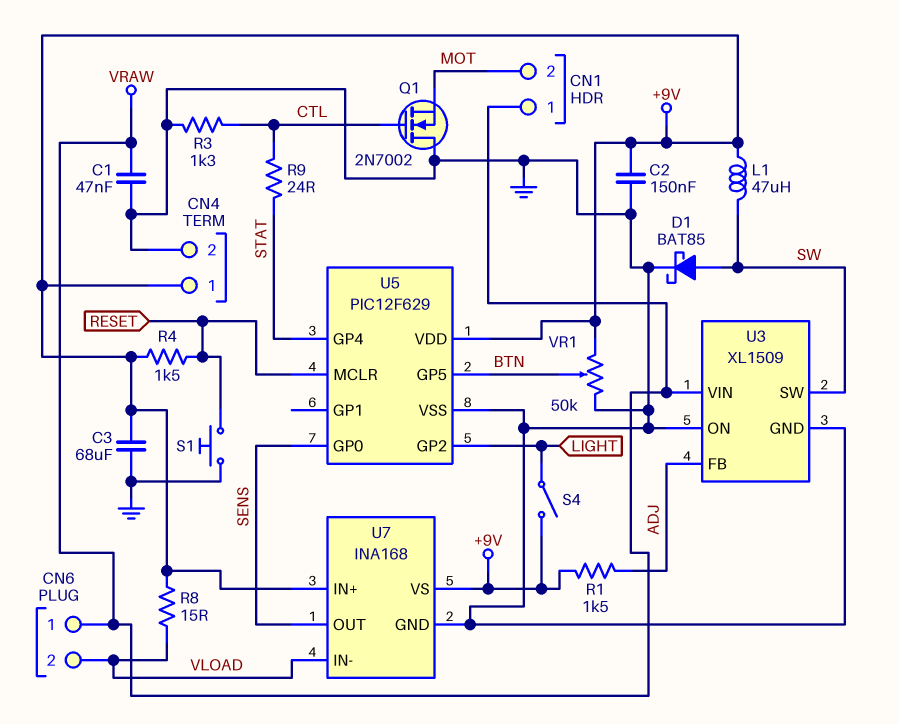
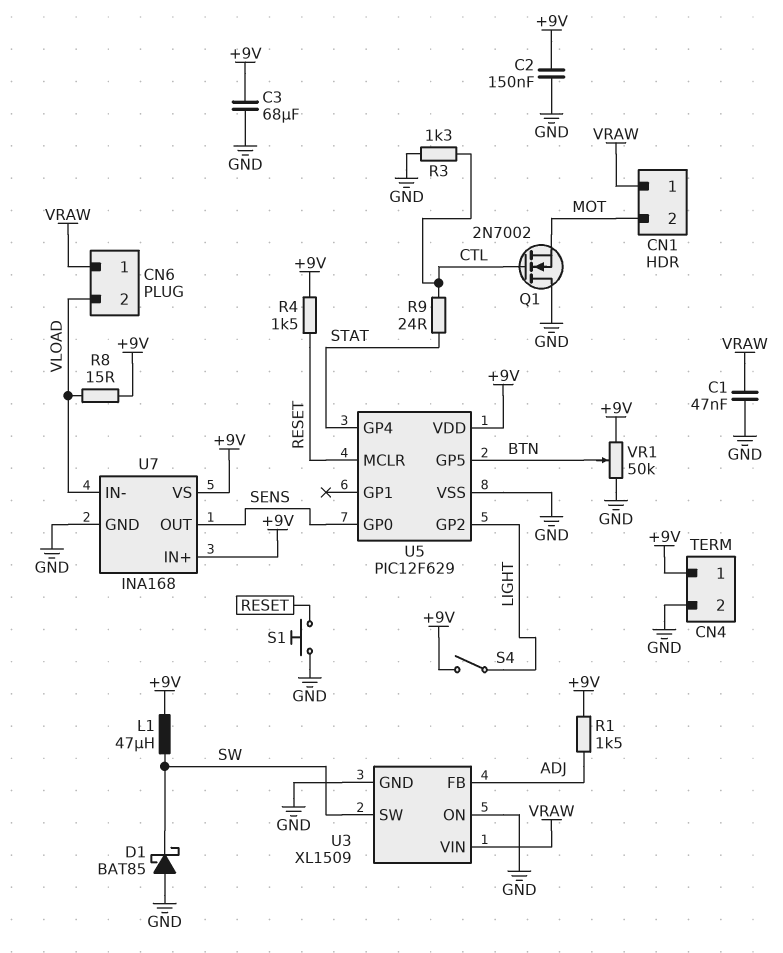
D1: schottky BAT85 (A SW, K GND) -> schottky BAT85 (A GND, K SW)

